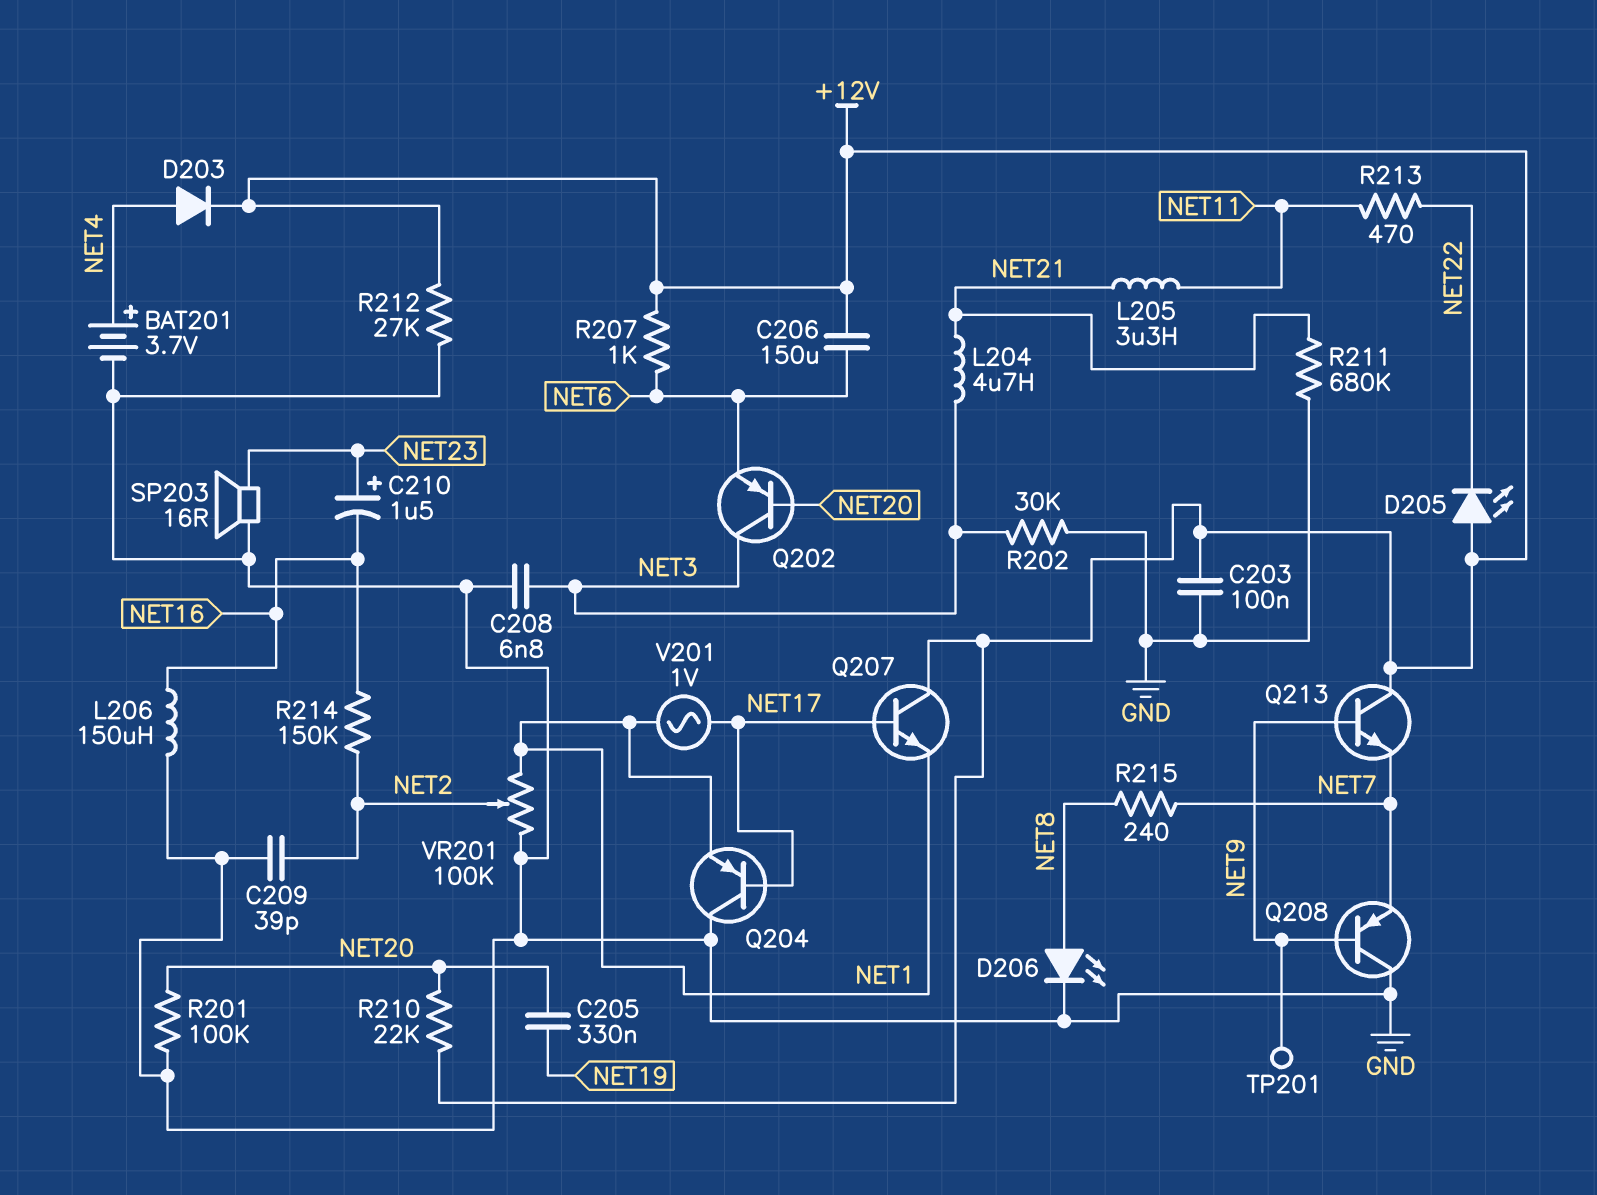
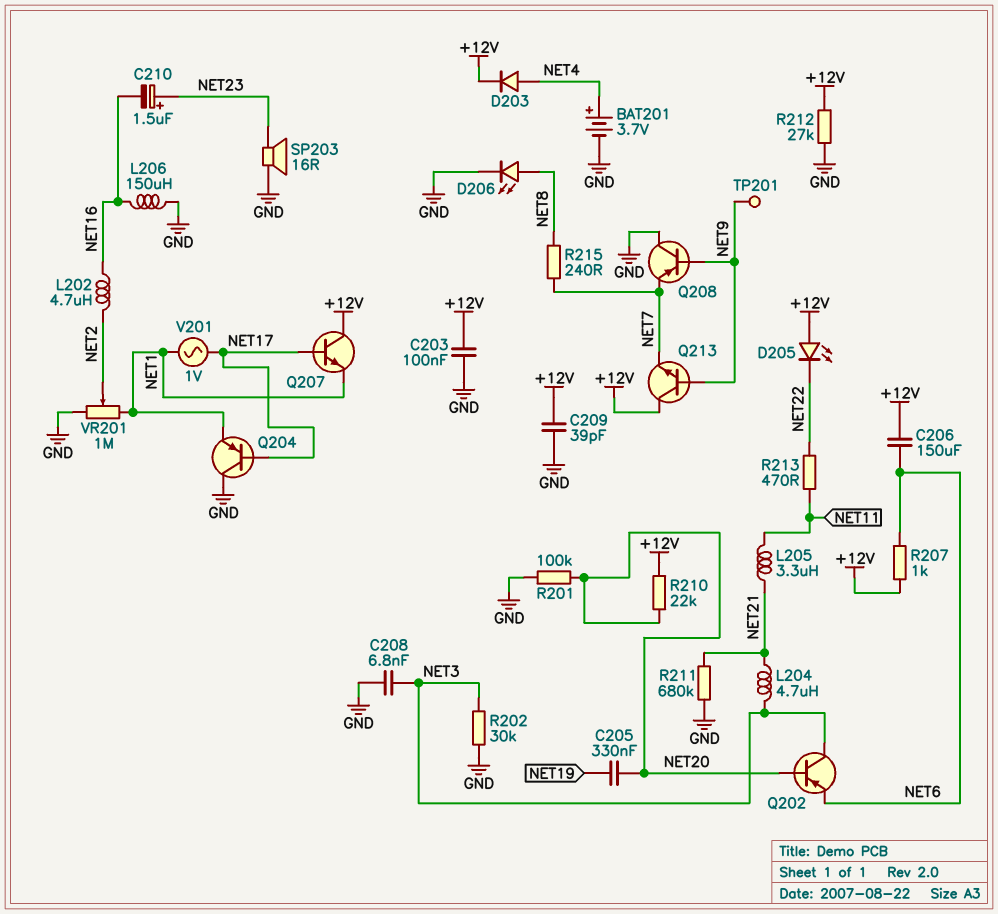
C209: 39pF (GND, NET2) -> 39pF (+12V, GND)
L202: none -> 4.7uH (NET2, NET16)
R214: 150k (NET2, NET16) -> none
VR201: 100k (GND, NET1, wiper NET2) -> 1M (GND, NET1, wiper NET2)

